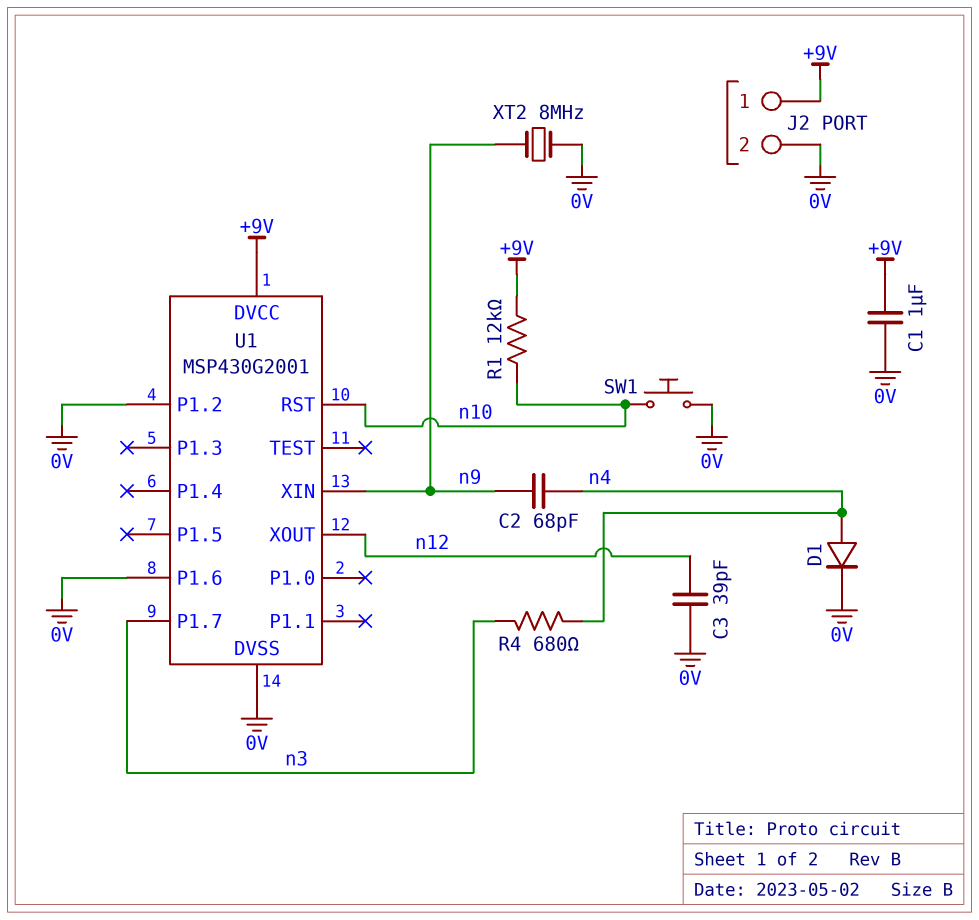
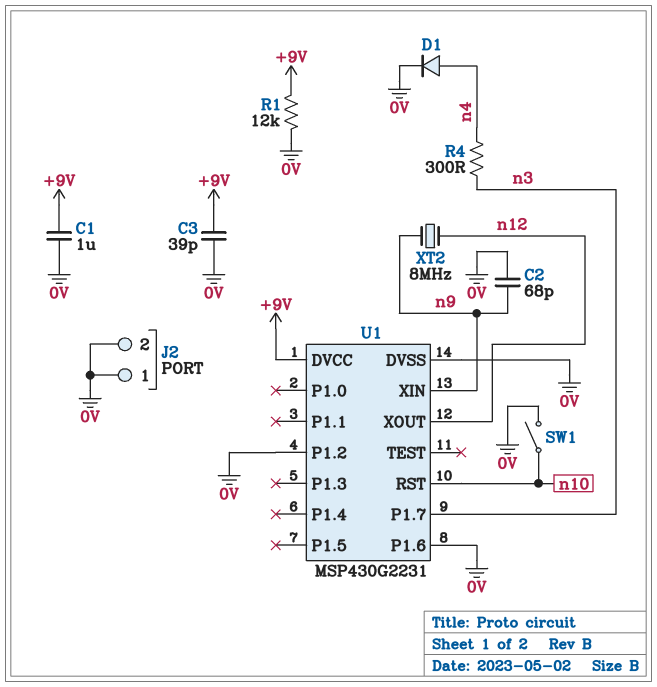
C2: 68pF (n4, n9) -> 68pF (0V, n9)
C3: 39pF (0V, n12) -> 39pF (+9V, 0V)
J2 pin 1: +9V -> 0V
R1: 12k (+9V, n10) -> 12k (+9V, 0V)
R4: 680 (n3, n4) -> 300 (n3, n4)
SW1: button (0V, n10) -> switch (0V, n10)
U1: MSP430G2001 -> MSP430G2231
XT2: 8MHz (0V, n9) -> 8MHz (n9, n12)

